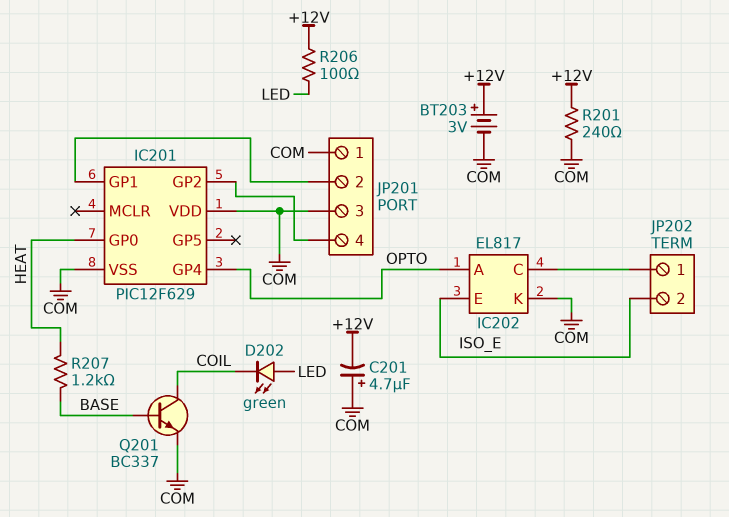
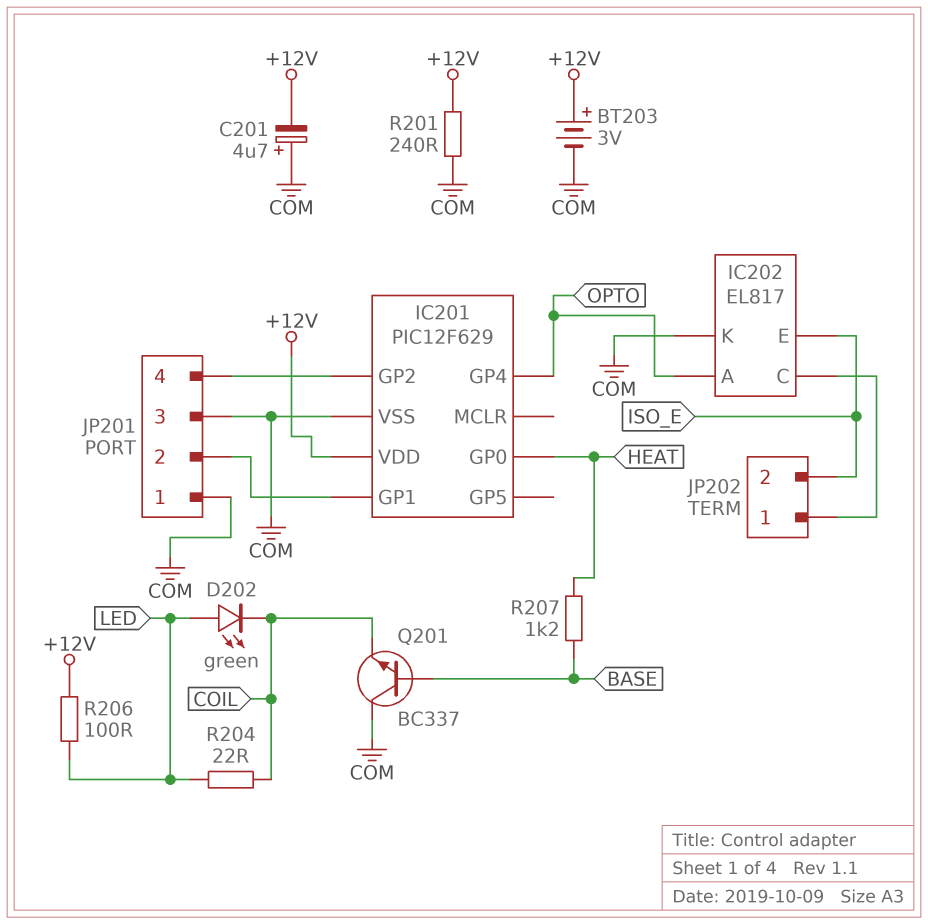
IC201 pin VDD: COM -> +12V
Q201: NPN BC337 (B BASE, C COIL, E COM) -> NPN BC337 (B BASE, C COM, E COIL)
R204: none -> 22 (COIL, LED)

